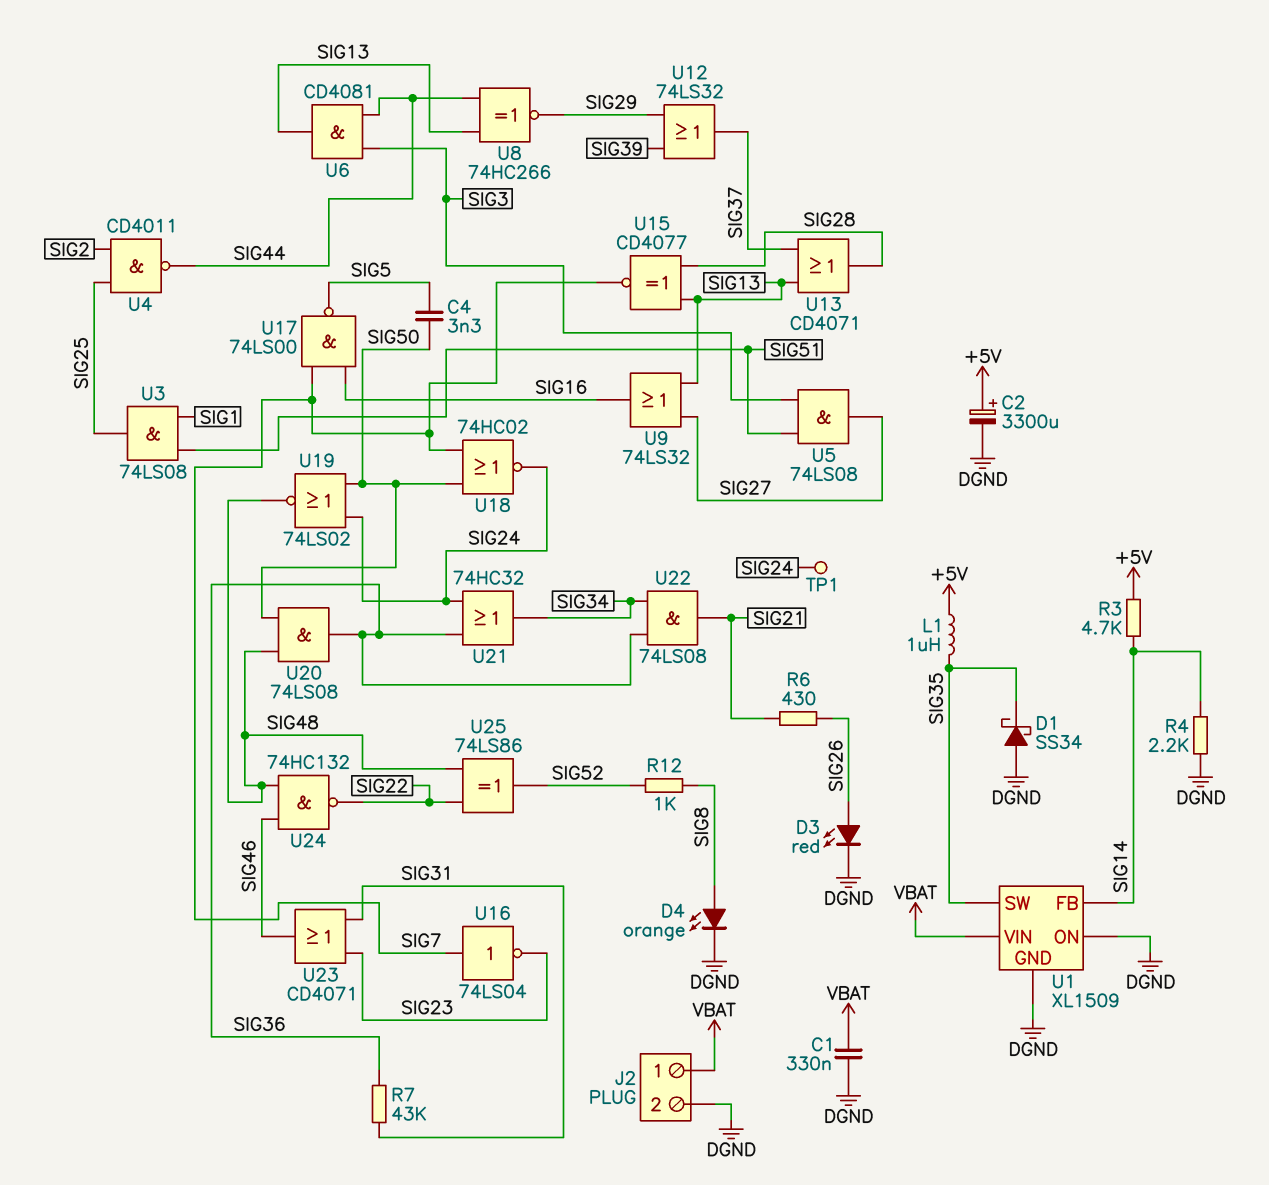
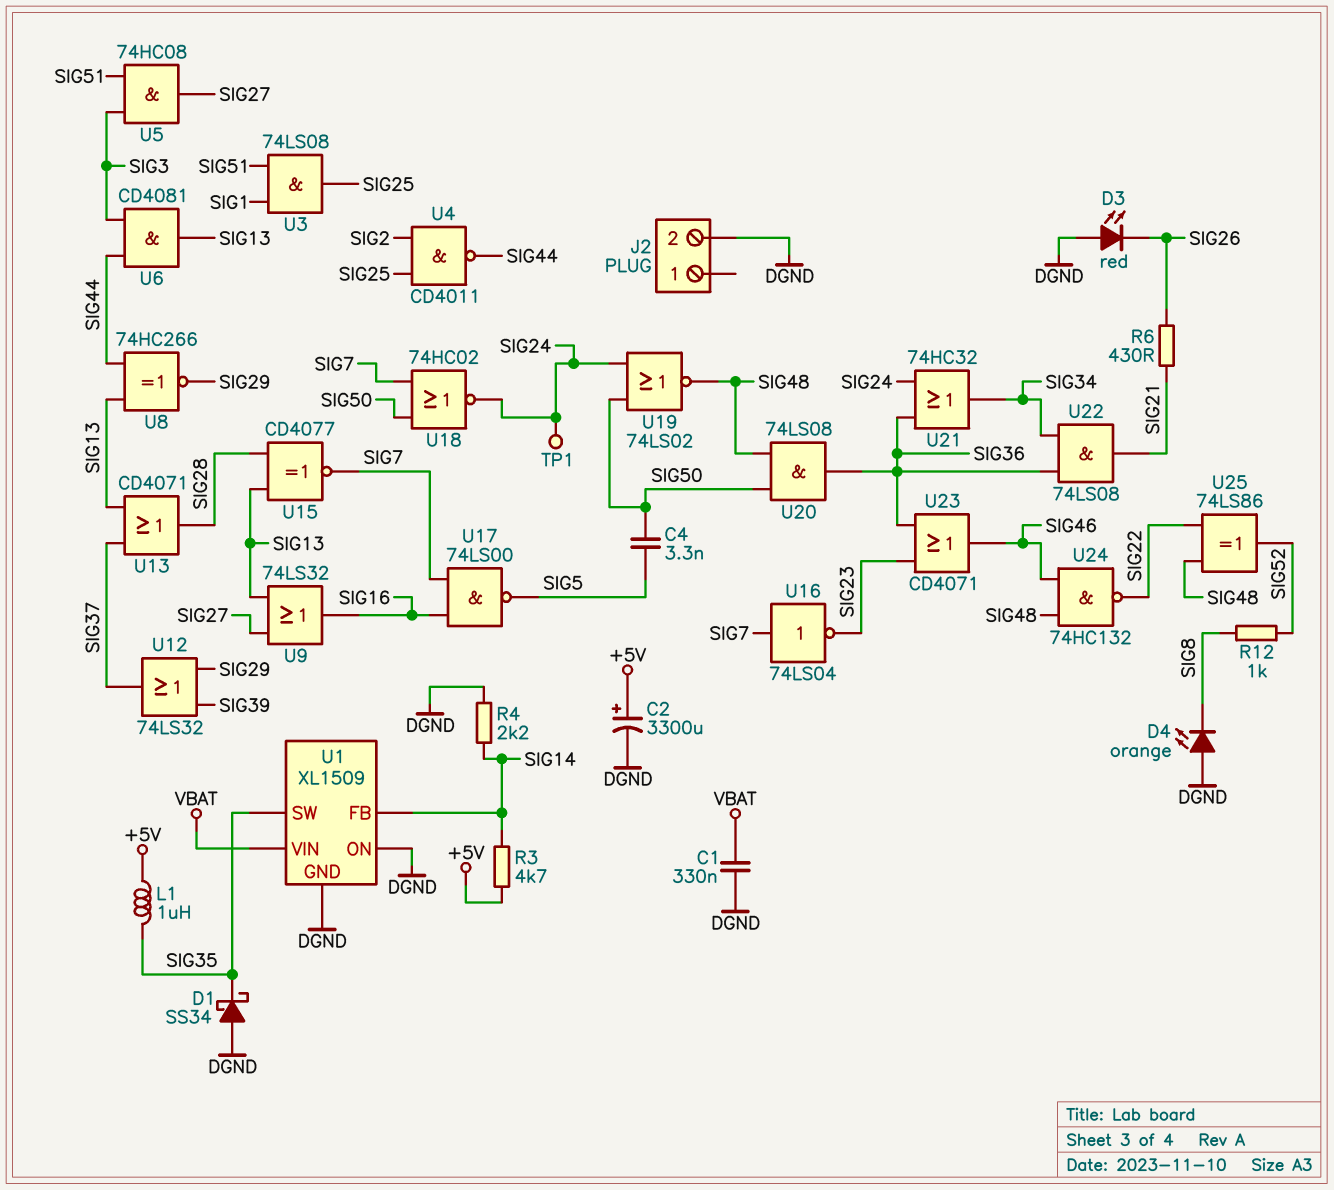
D3: LED red (A SIG26, K DGND) -> LED red (A DGND, K SIG26)
D4: LED orange (A SIG8, K DGND) -> LED orange (A DGND, K SIG8)
J2 pin 1: VBAT -> none
R7: 43k (SIG31, SIG36) -> none
U5: AND 74LS08 (in SIG3, in SIG51, out SIG27) -> AND 74HC08 (in SIG3, in SIG51, out SIG27)
U23: OR CD4071 (in SIG23, in SIG31, out SIG46) -> OR CD4071 (in SIG23, in SIG36, out SIG46)

